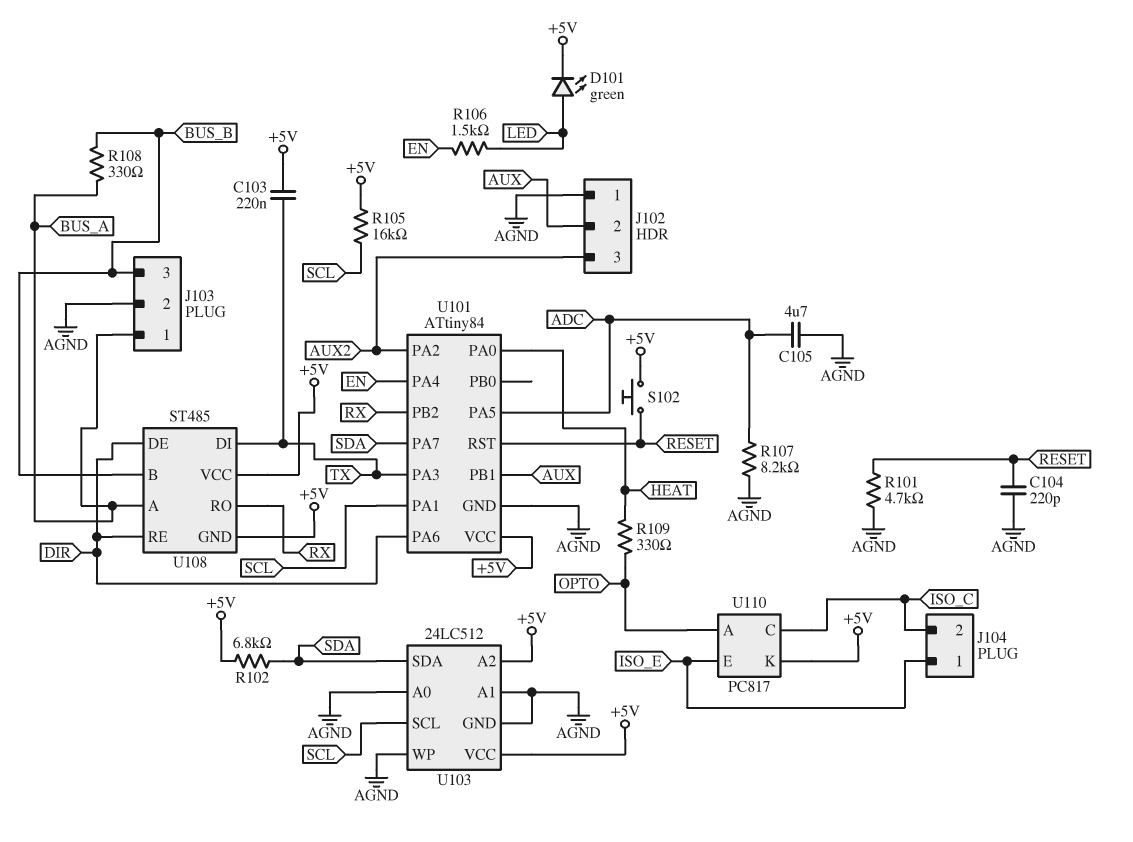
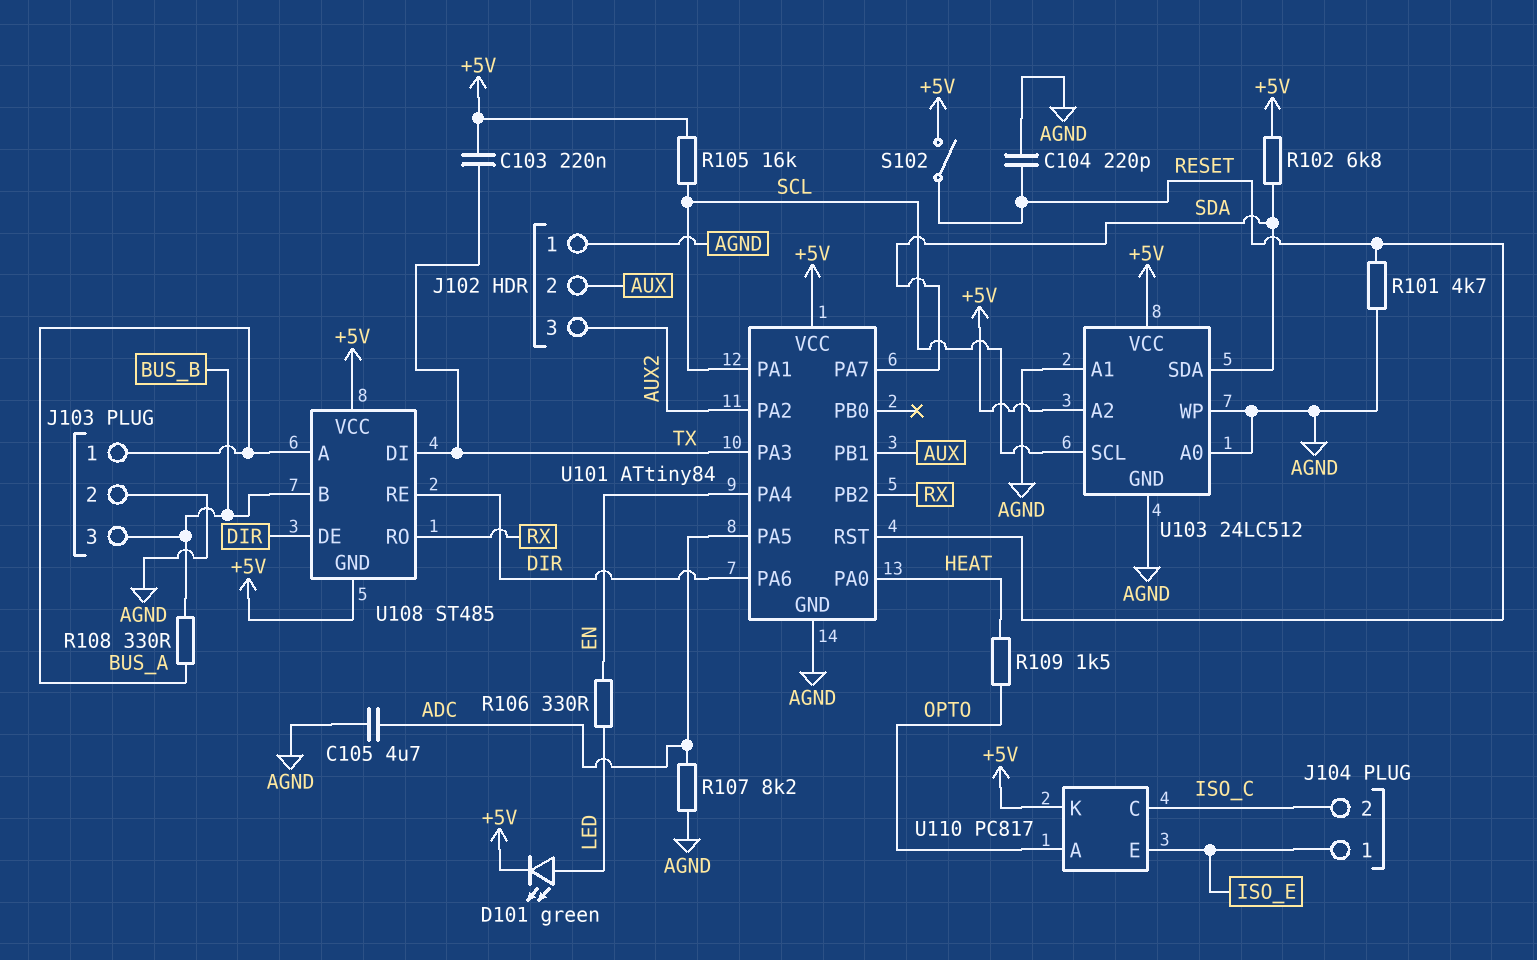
R106: 1.5k (EN, LED) -> 330 (EN, LED)
R109: 330 (HEAT, OPTO) -> 1.5k (HEAT, OPTO)
S102: button (+5V, RESET) -> switch (+5V, RESET)

